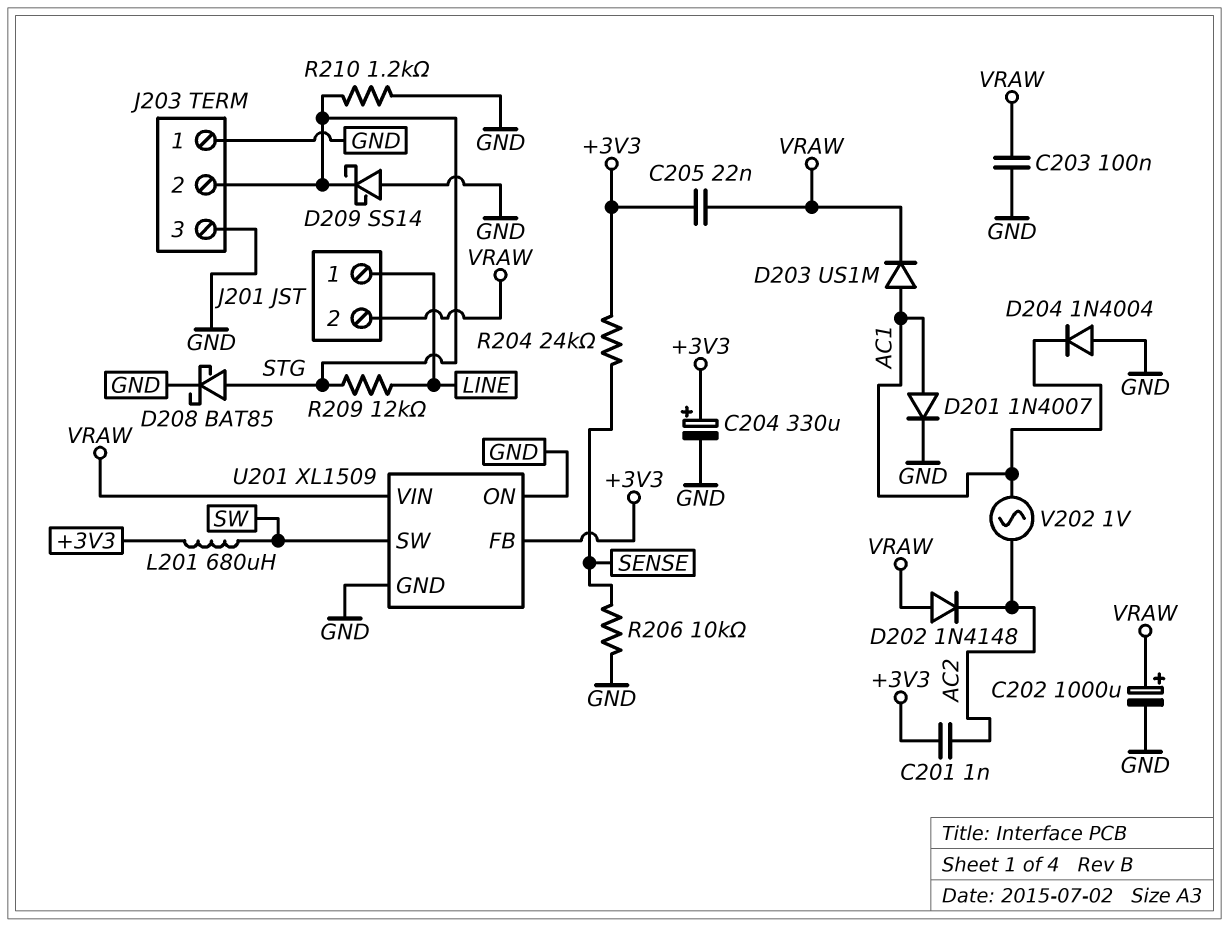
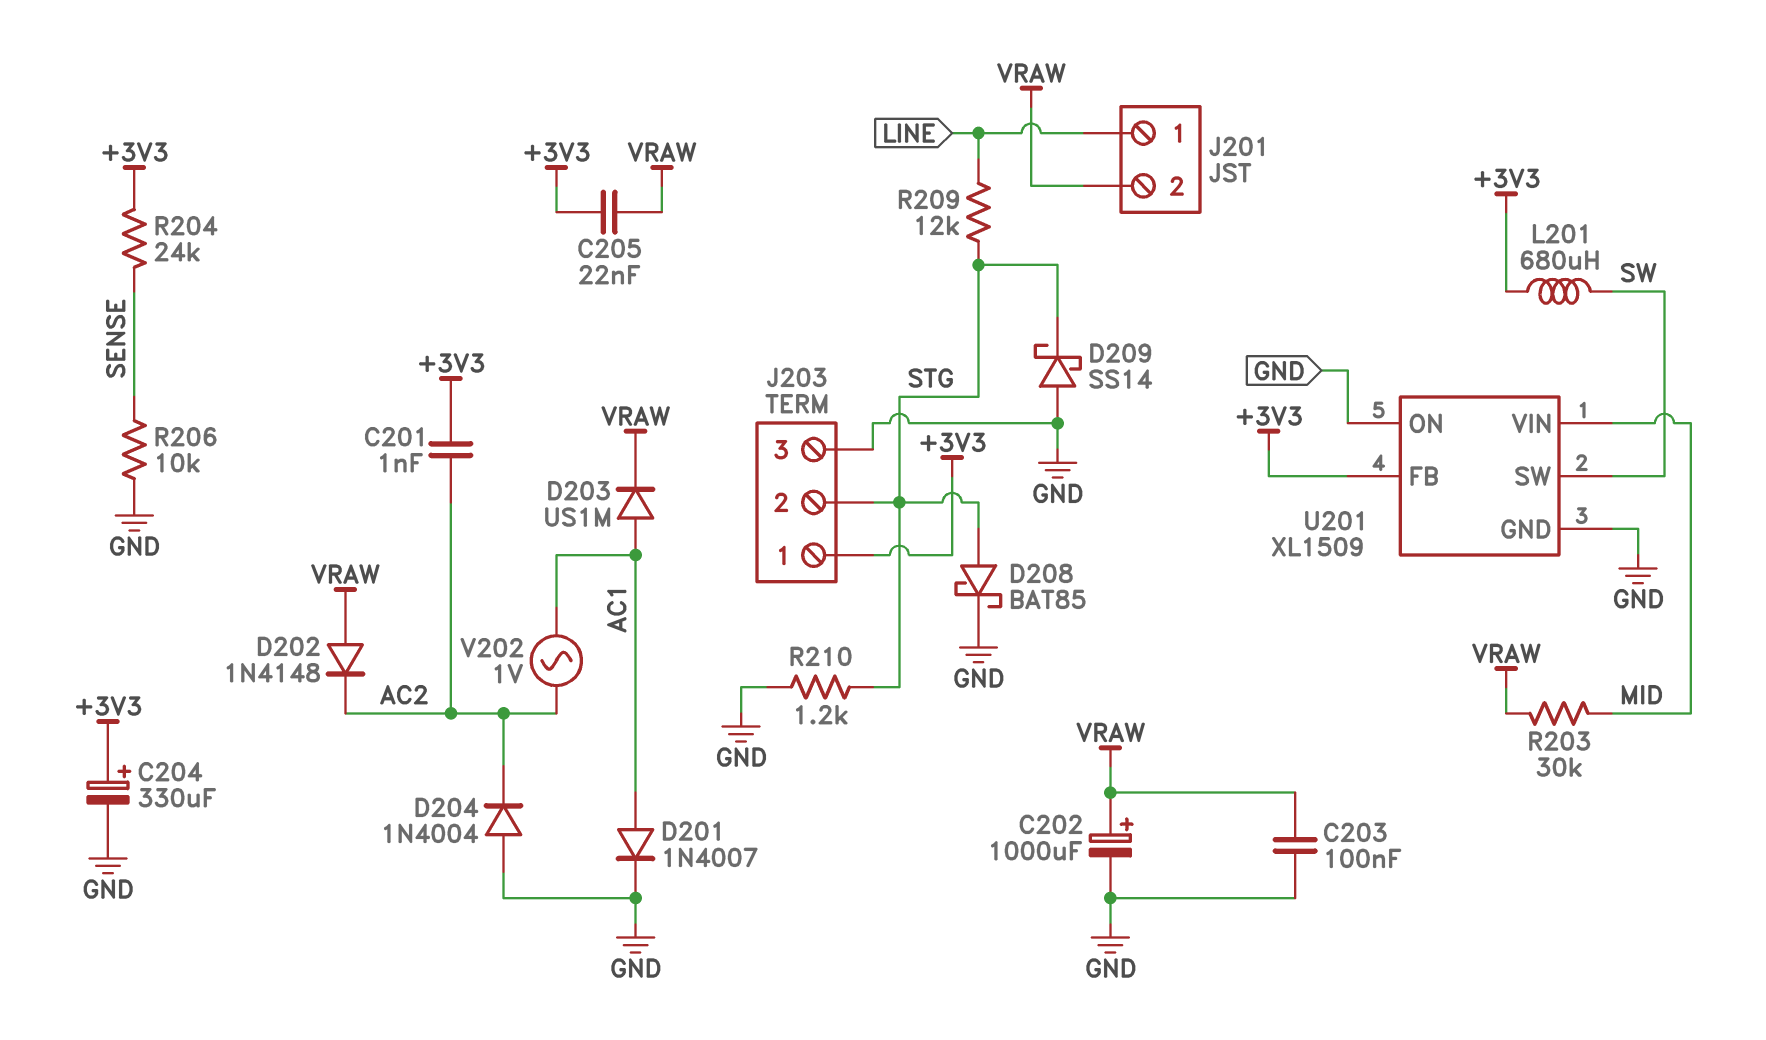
D204: diode 1N4004 (A GND, K AC1) -> diode 1N4004 (A GND, K AC2)
J203 pin 1: GND -> +3V3
R203: none -> 30k (MID, VRAW)
U201 pin VIN: VRAW -> MID

